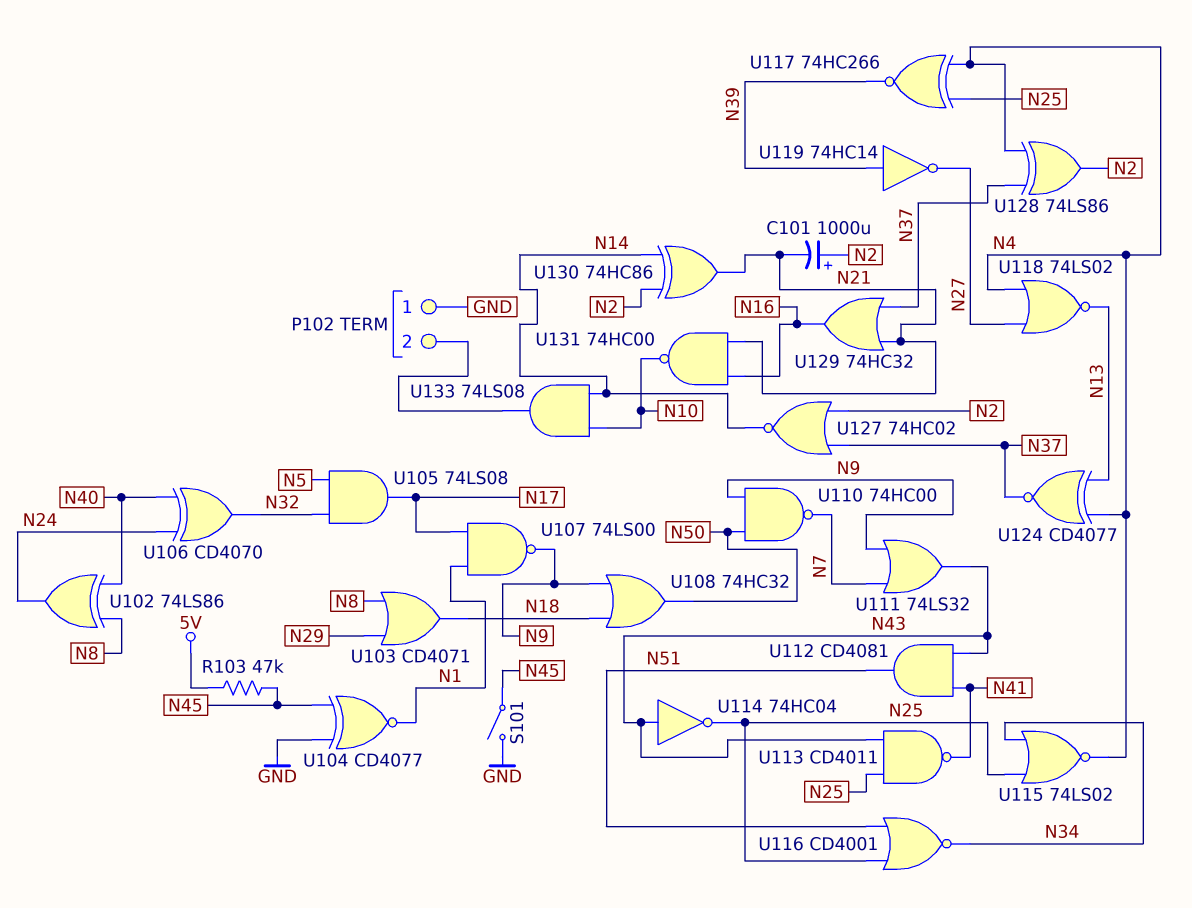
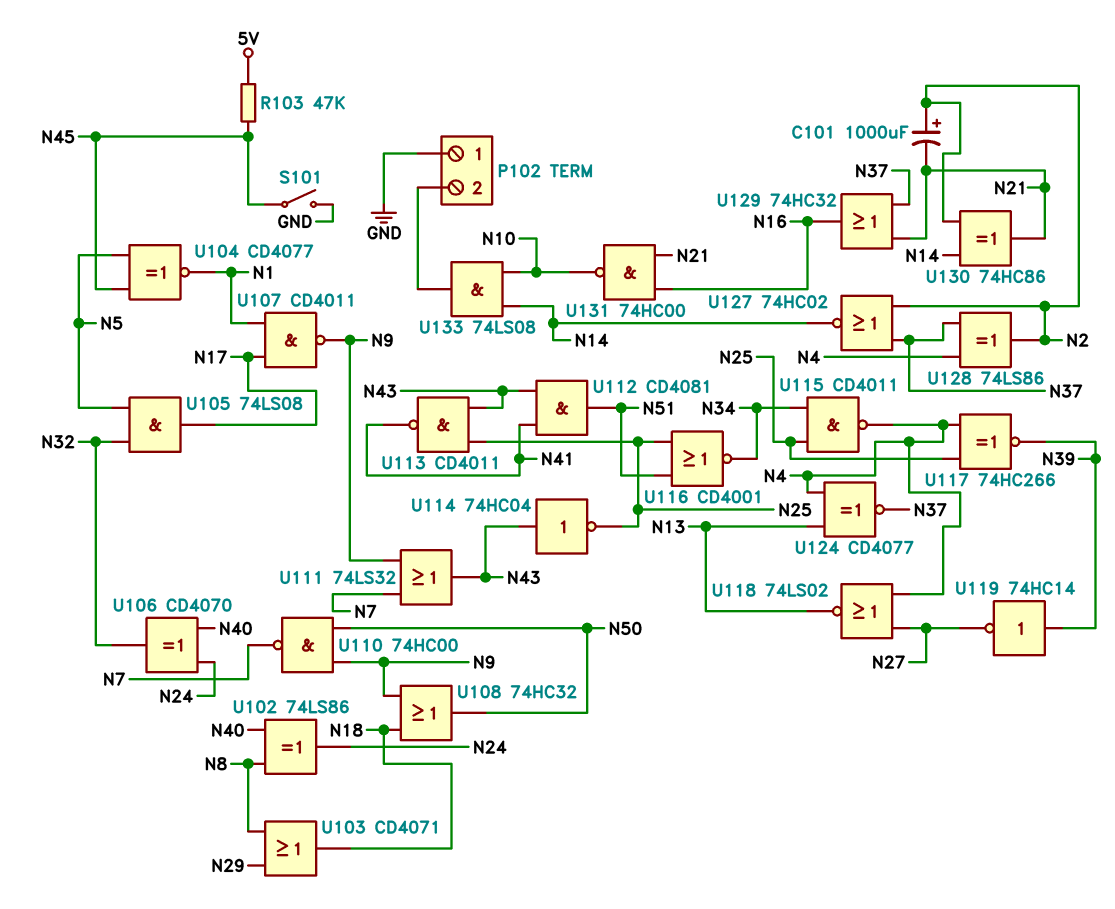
U104: XNOR CD4077 (in GND, in N45, out N1) -> XNOR CD4077 (in N5, in N45, out N1)
U107: NAND 74LS00 (in N1, in N17, out N9) -> NAND CD4011 (in N1, in N17, out N9)
U115: NOR 74LS02 (in N25, in N34, out N4) -> NAND CD4011 (in N25, in N34, out N4)

